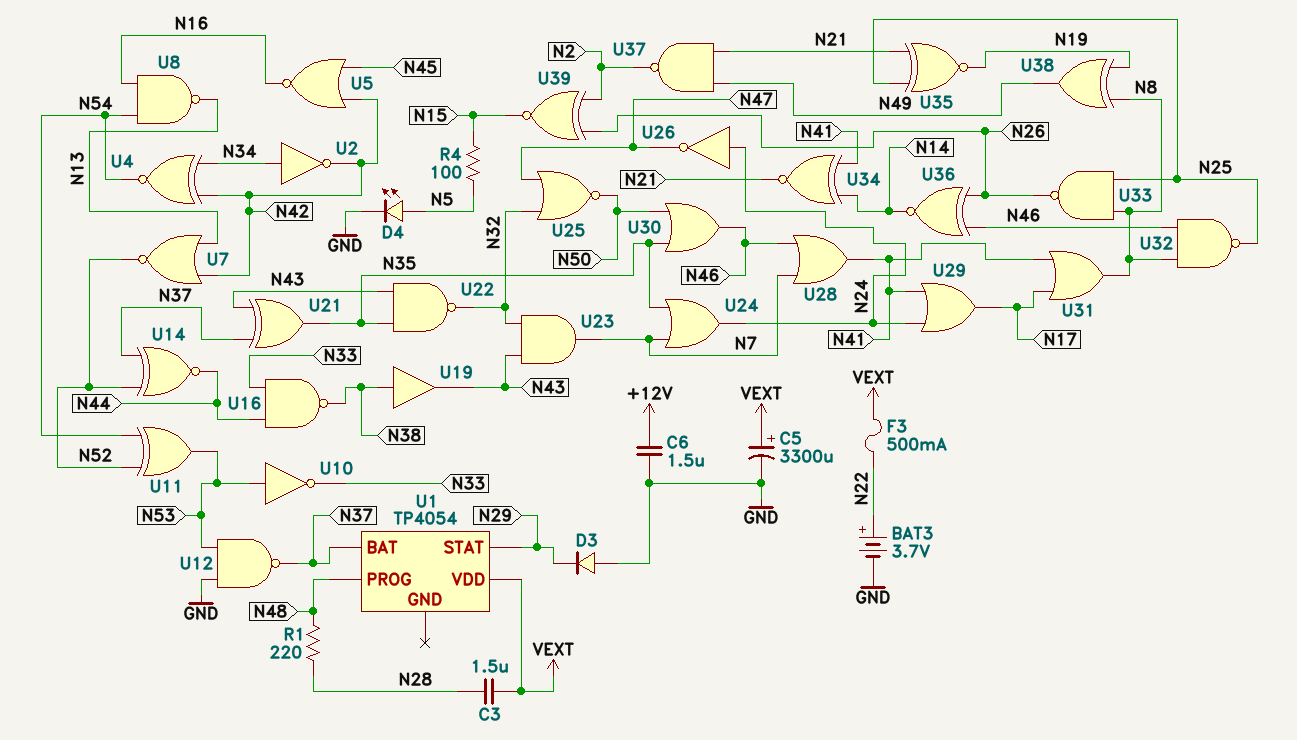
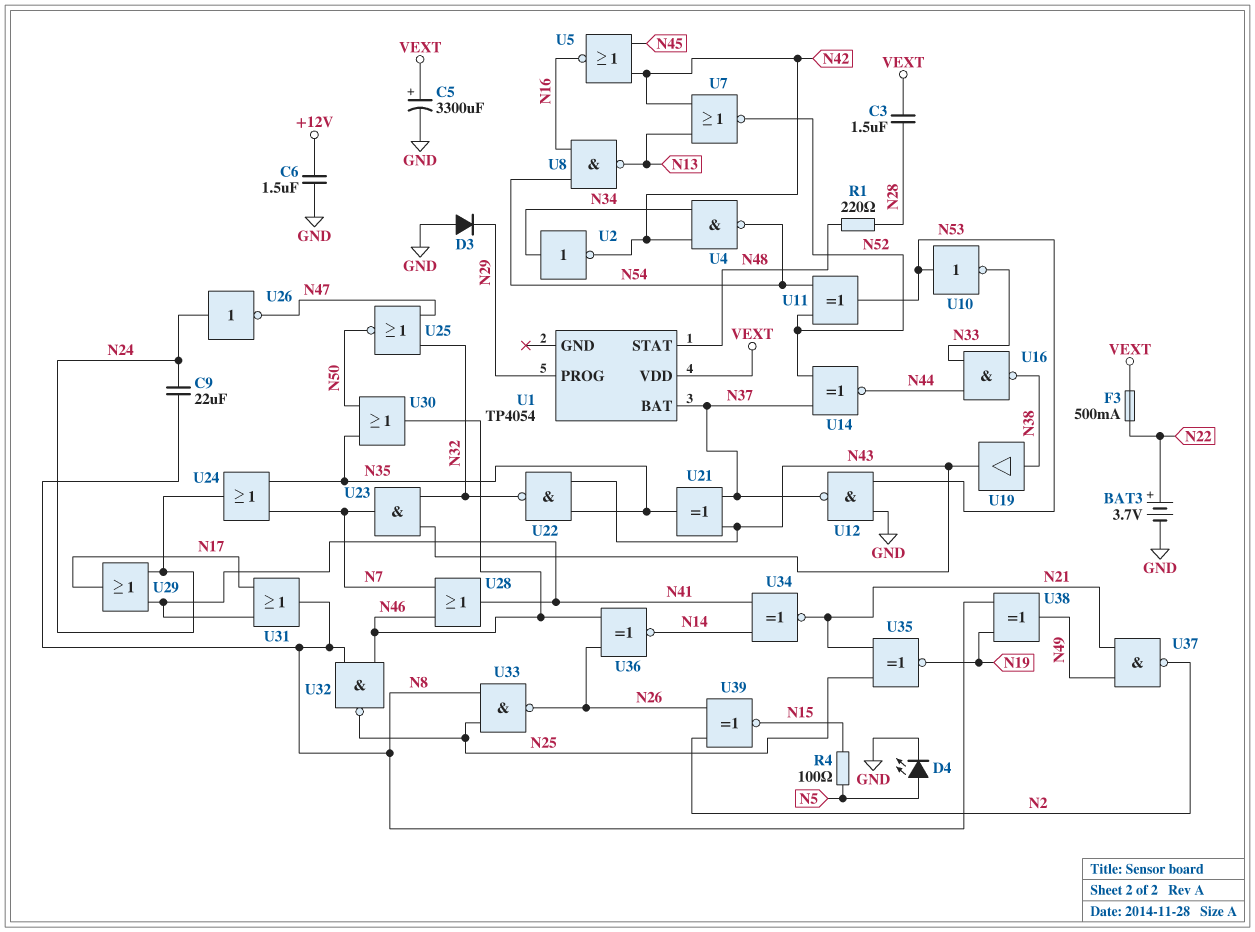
C9: none -> 22uF (N8, N24)
U1 pin PROG: N48 -> N29
U1 pin STAT: N29 -> N48
U4: XNOR (in N34, in N42, out N54) -> NAND (in N34, in N42, out N54)

